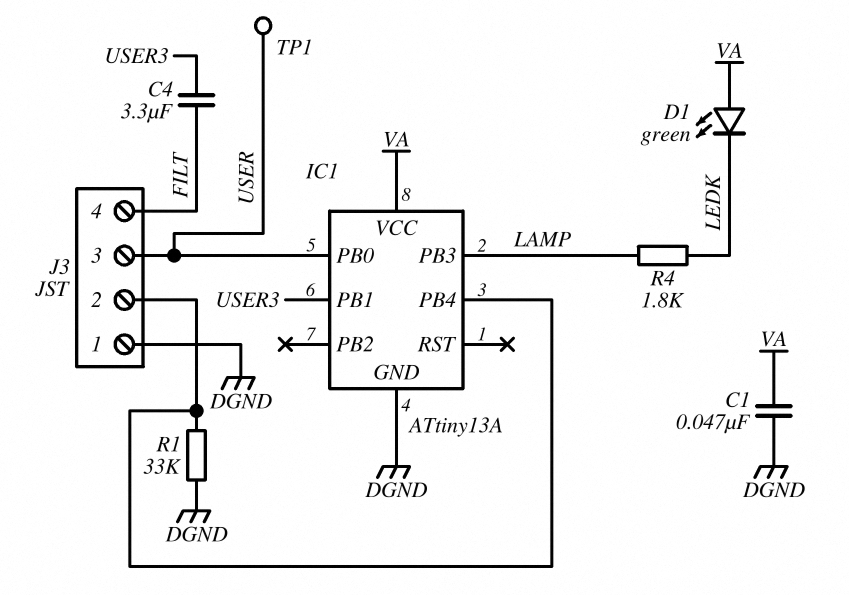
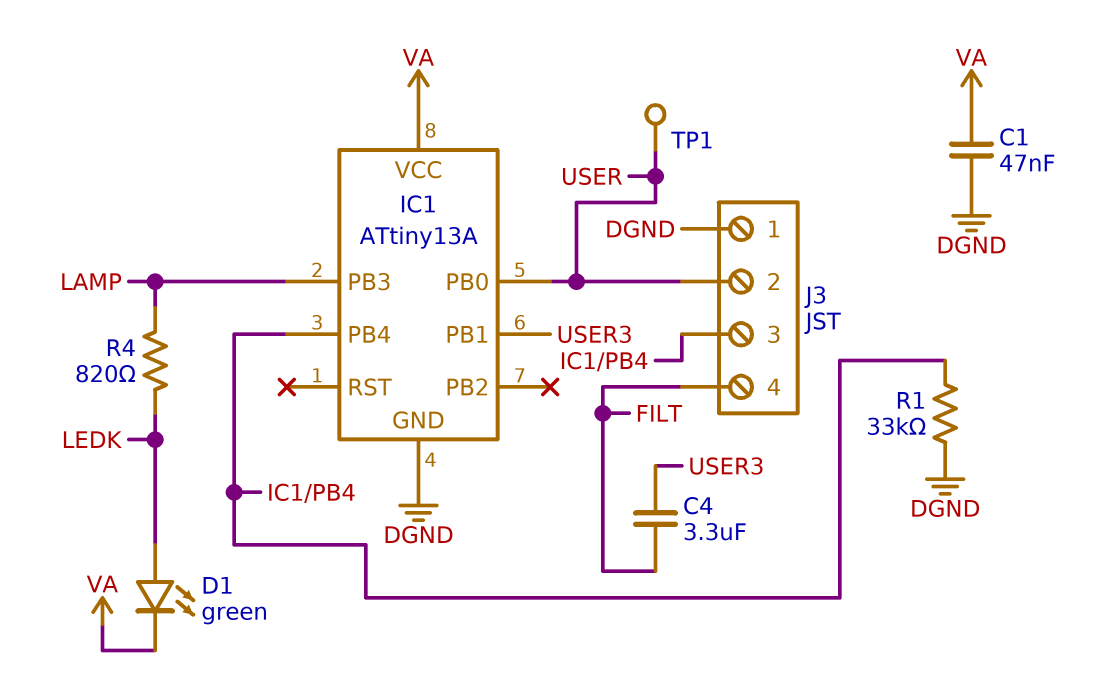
D1: LED green (A VA, K LEDK) -> LED green (A LEDK, K VA)
J3 pin 2: IC1/PB4 -> USER
J3 pin 3: USER -> IC1/PB4
R4: 1.8k (LAMP, LEDK) -> 820 (LAMP, LEDK)

